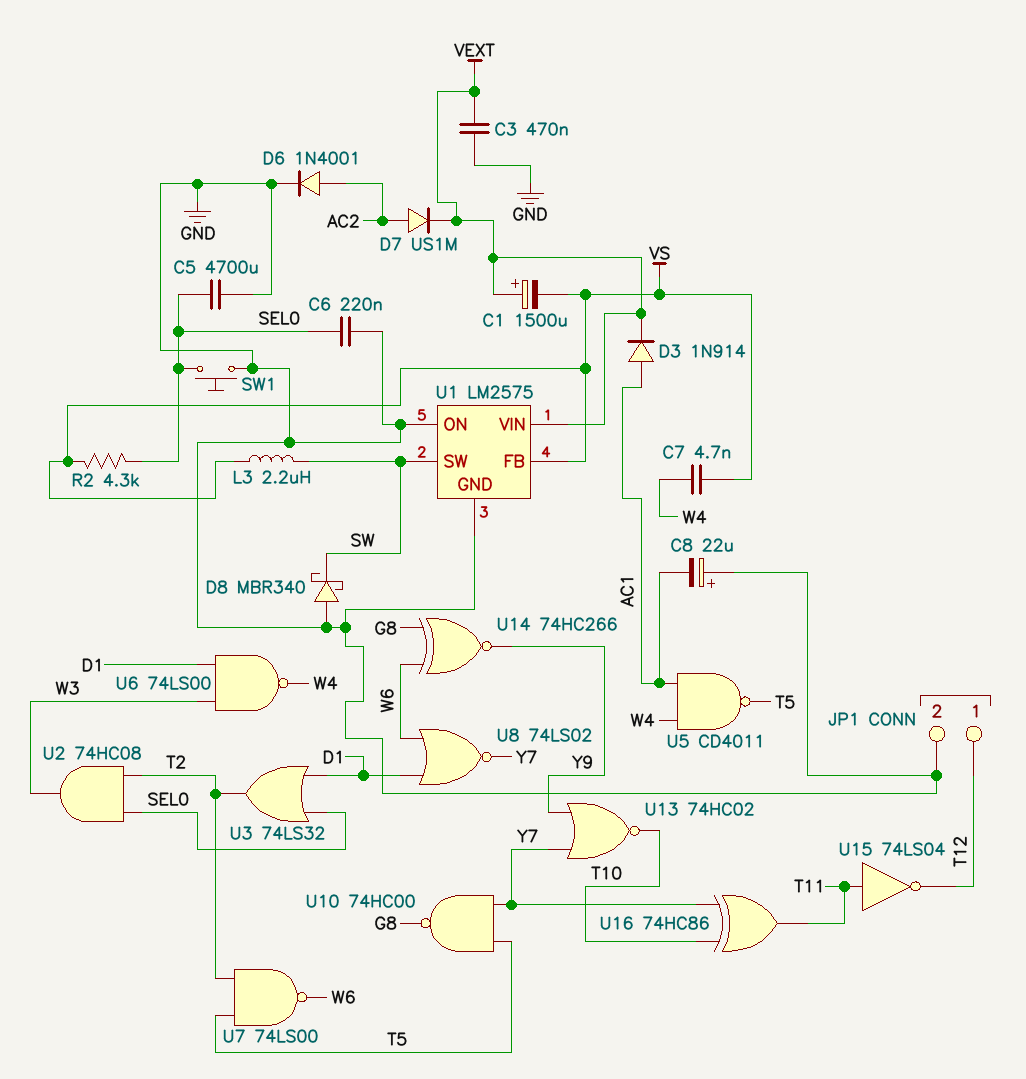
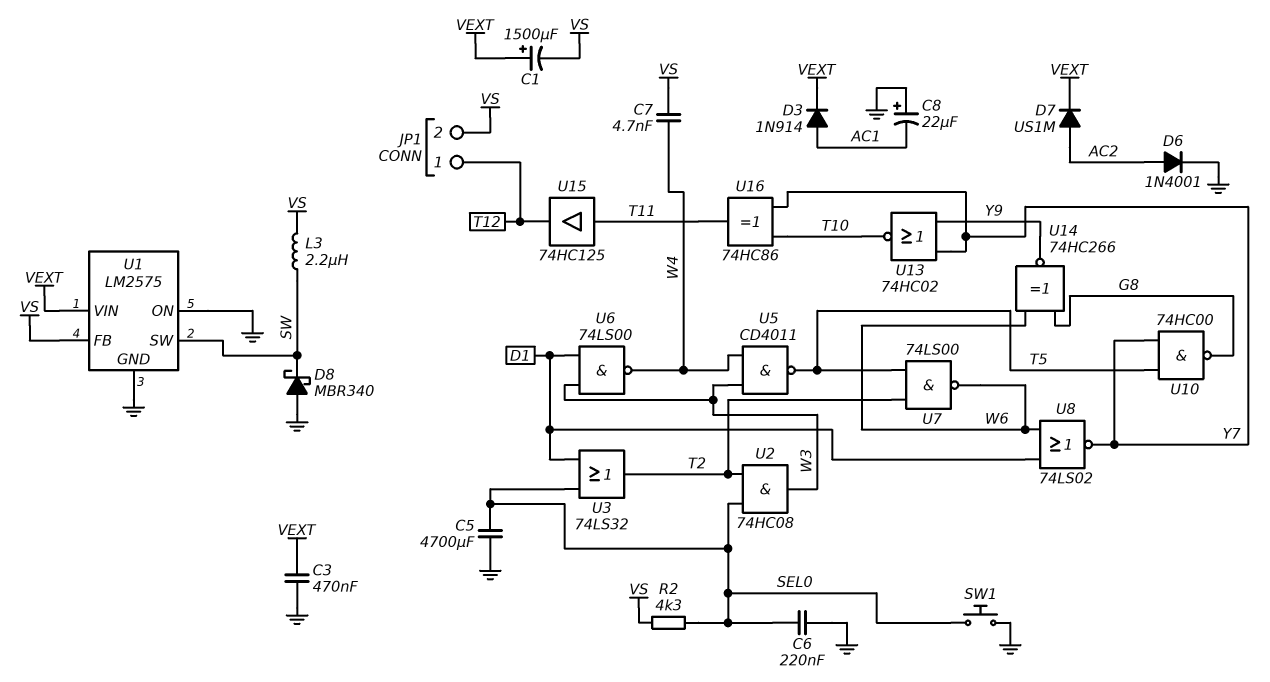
JP1 pin 2: GND -> VS
U5: NAND CD4011 (in AC1, in W4, out T5) -> NAND CD4011 (in W3, in W4, out T5)
U15: NOT 74LS04 (in T11, out T12) -> buffer 74HC125 (in T11, out T12)

